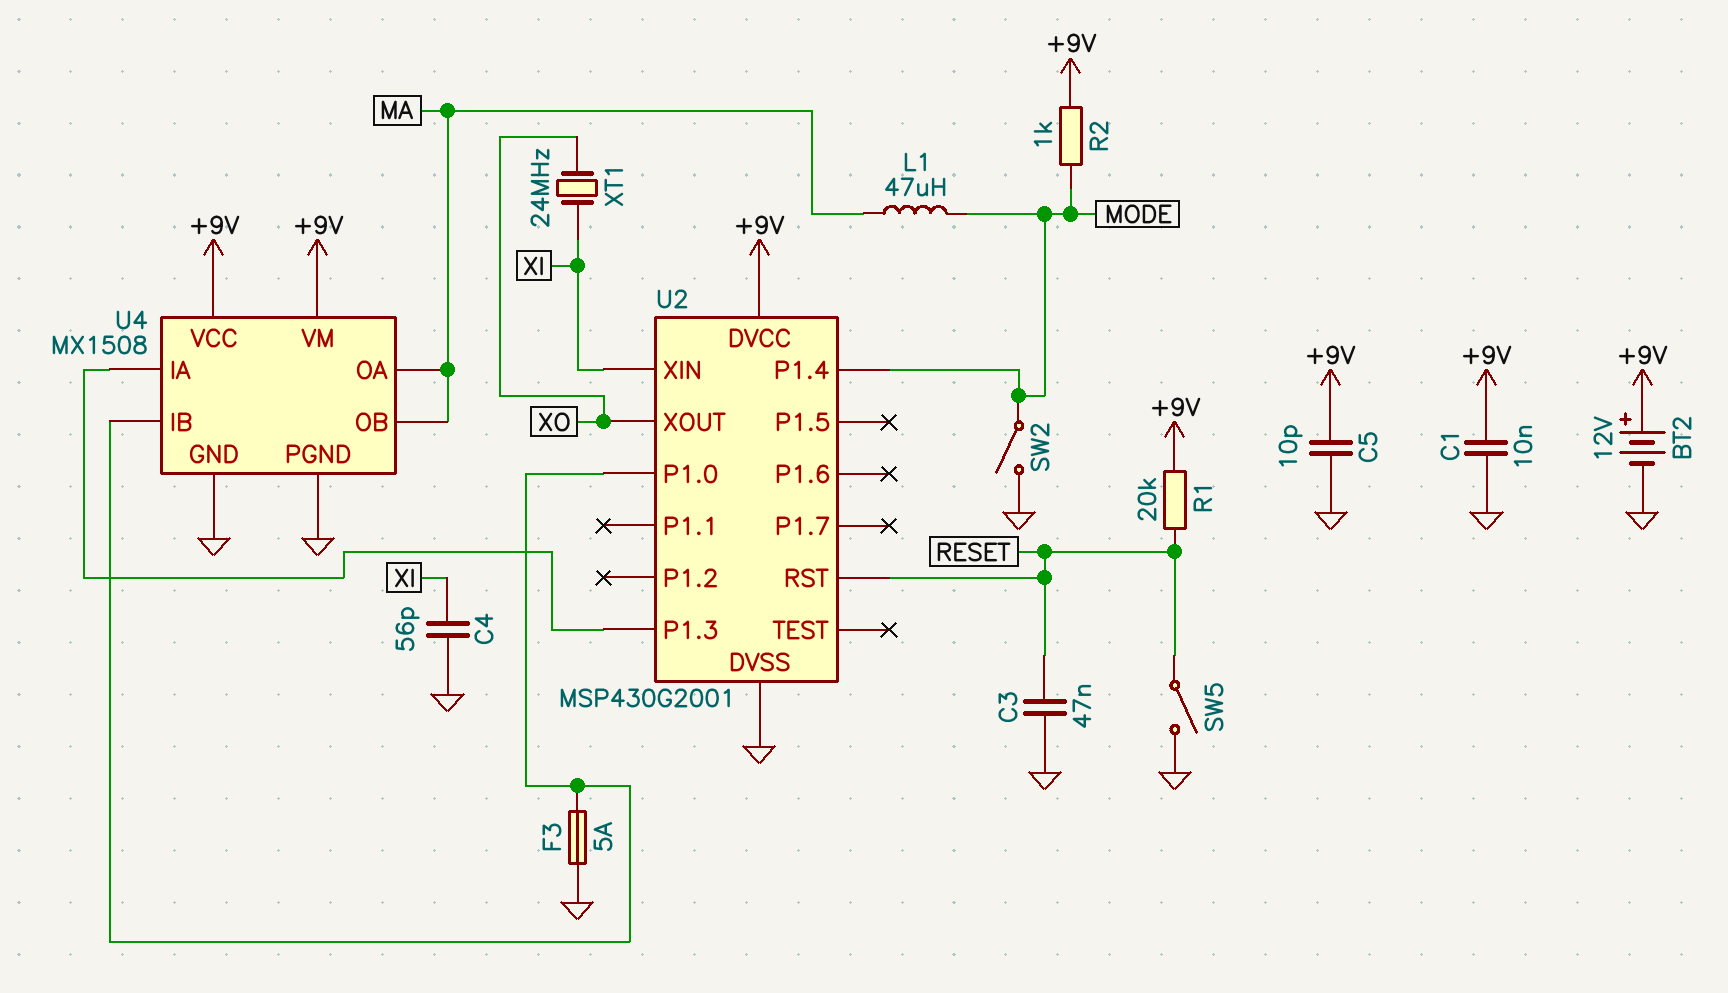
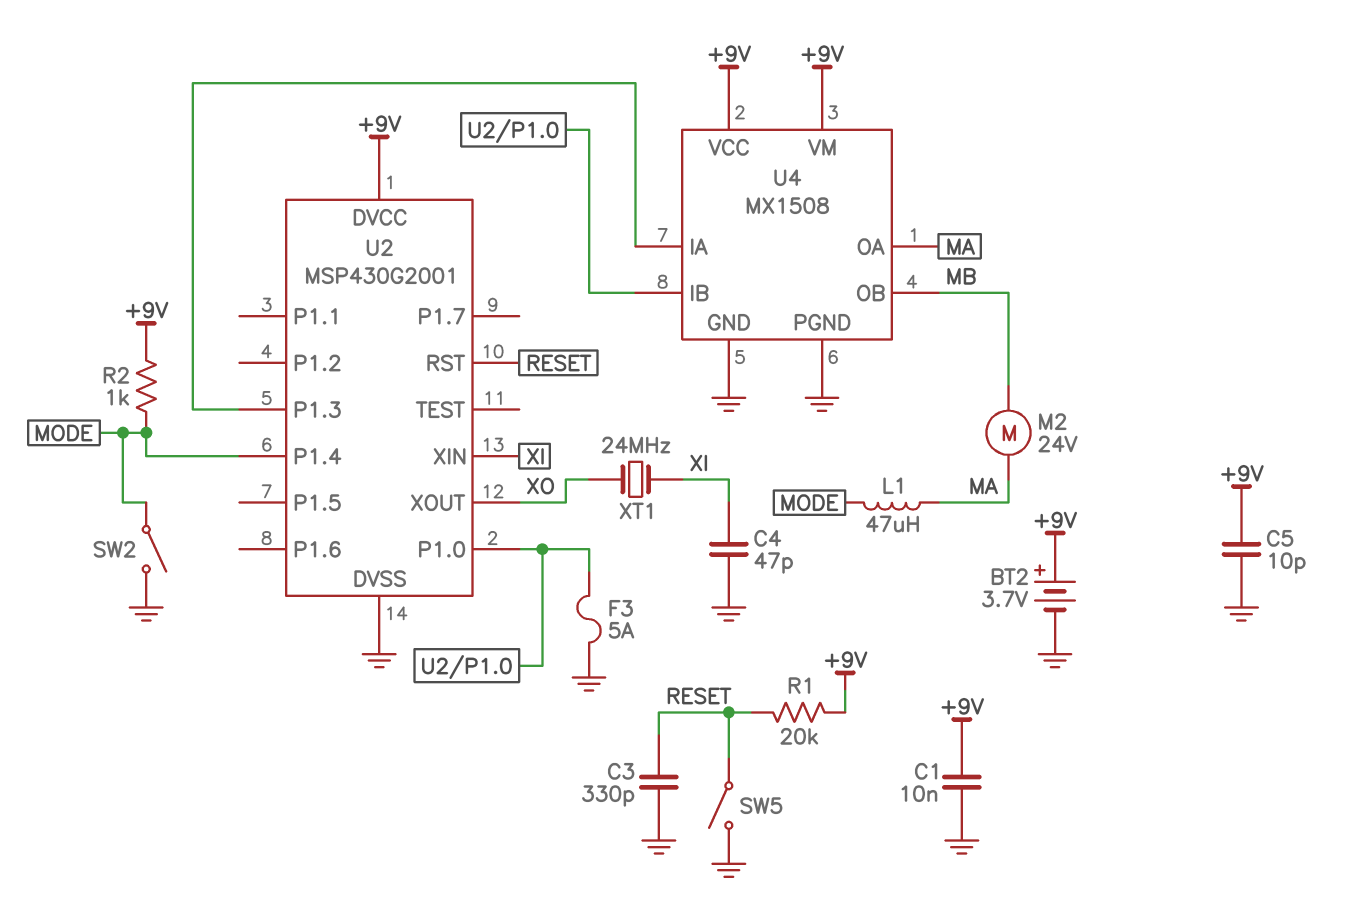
BT2: 12V (plus +9V, minus GND) -> 3.7V (plus +9V, minus GND)
C3: 47nF (GND, RESET) -> 330pF (GND, RESET)
C4: 56pF (GND, XI) -> 47pF (GND, XI)
M2: none -> motor 24V (MA, MB)
U4 pin OB: MA -> MB

